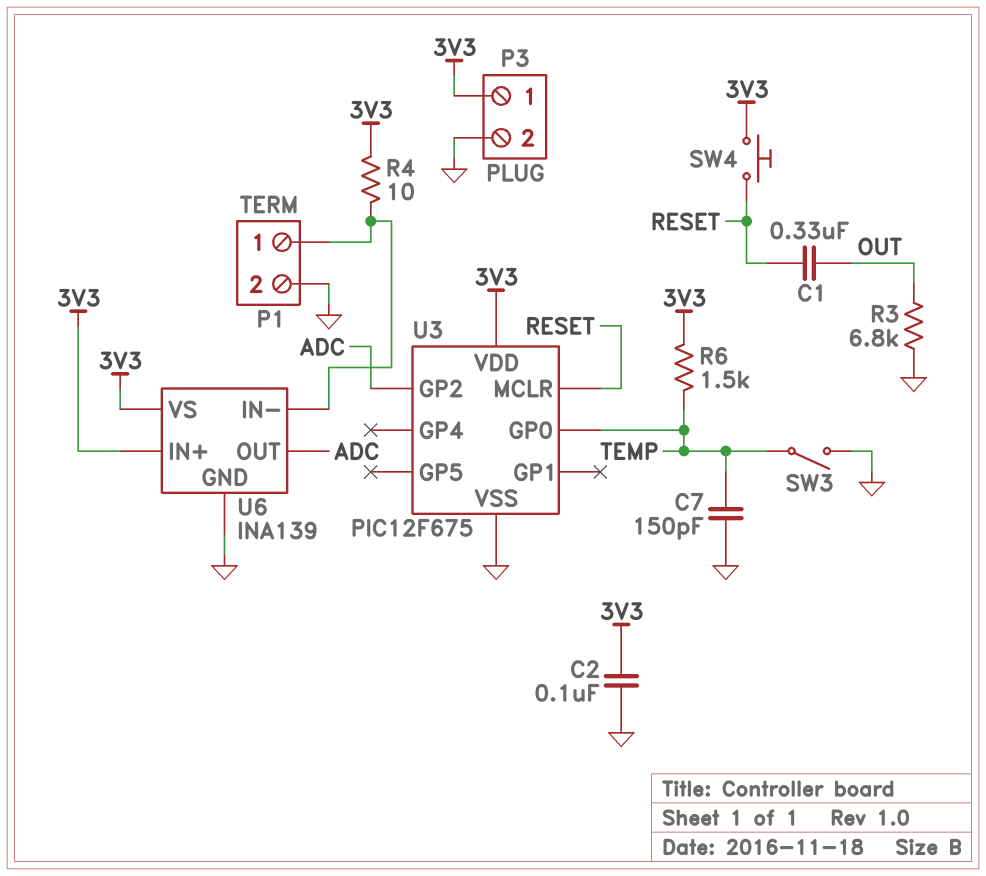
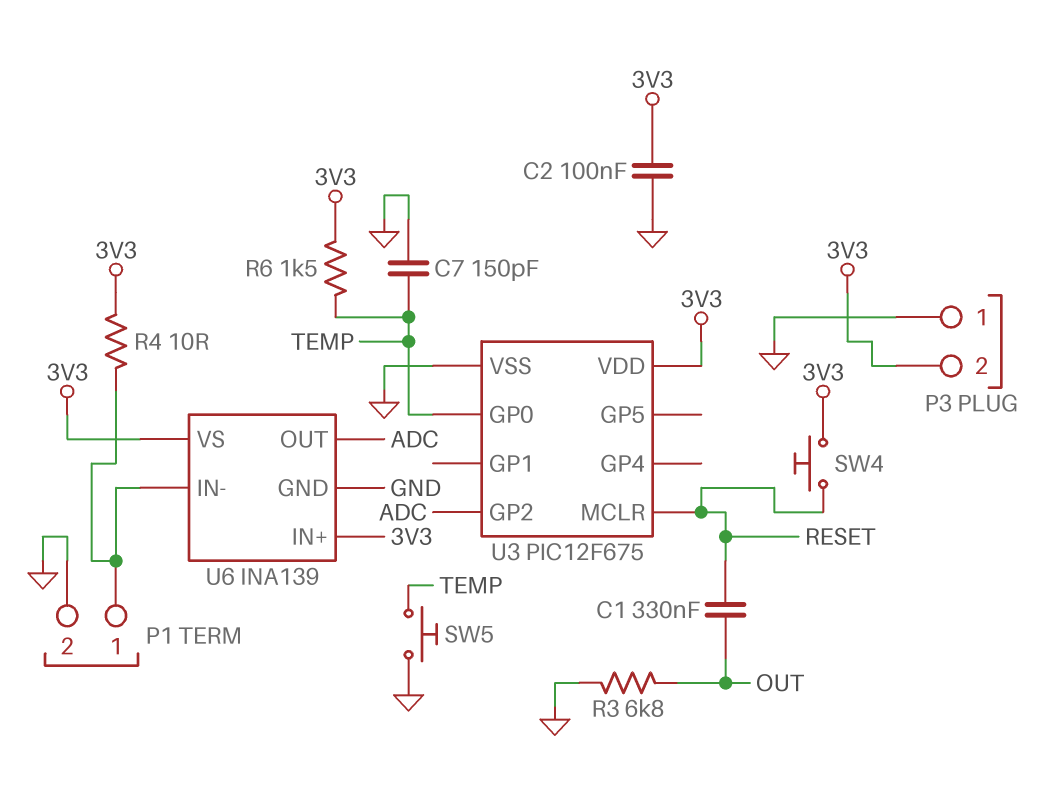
P3 pin 1: 3V3 -> GND
P3 pin 2: GND -> 3V3
SW3: switch (GND, TEMP) -> none
SW5: none -> button (GND, TEMP)

